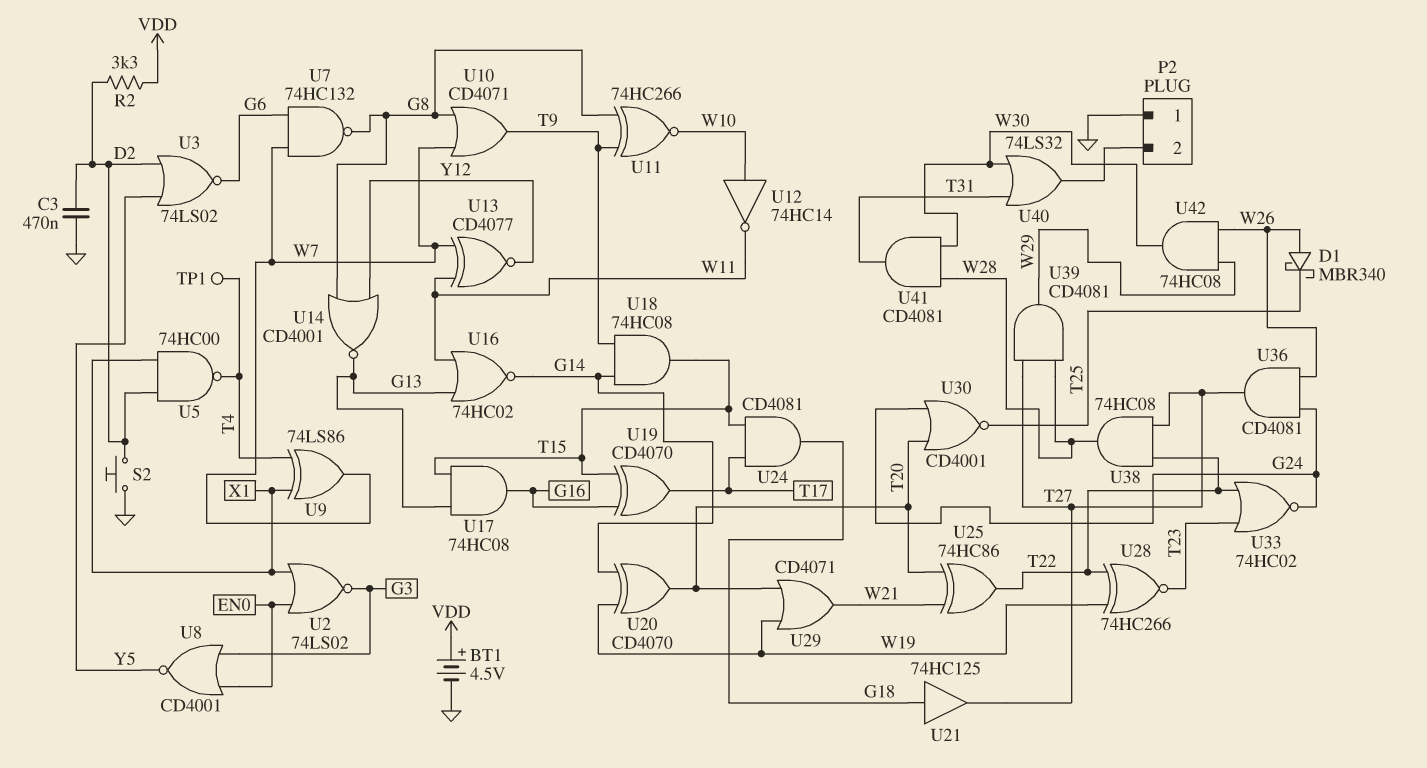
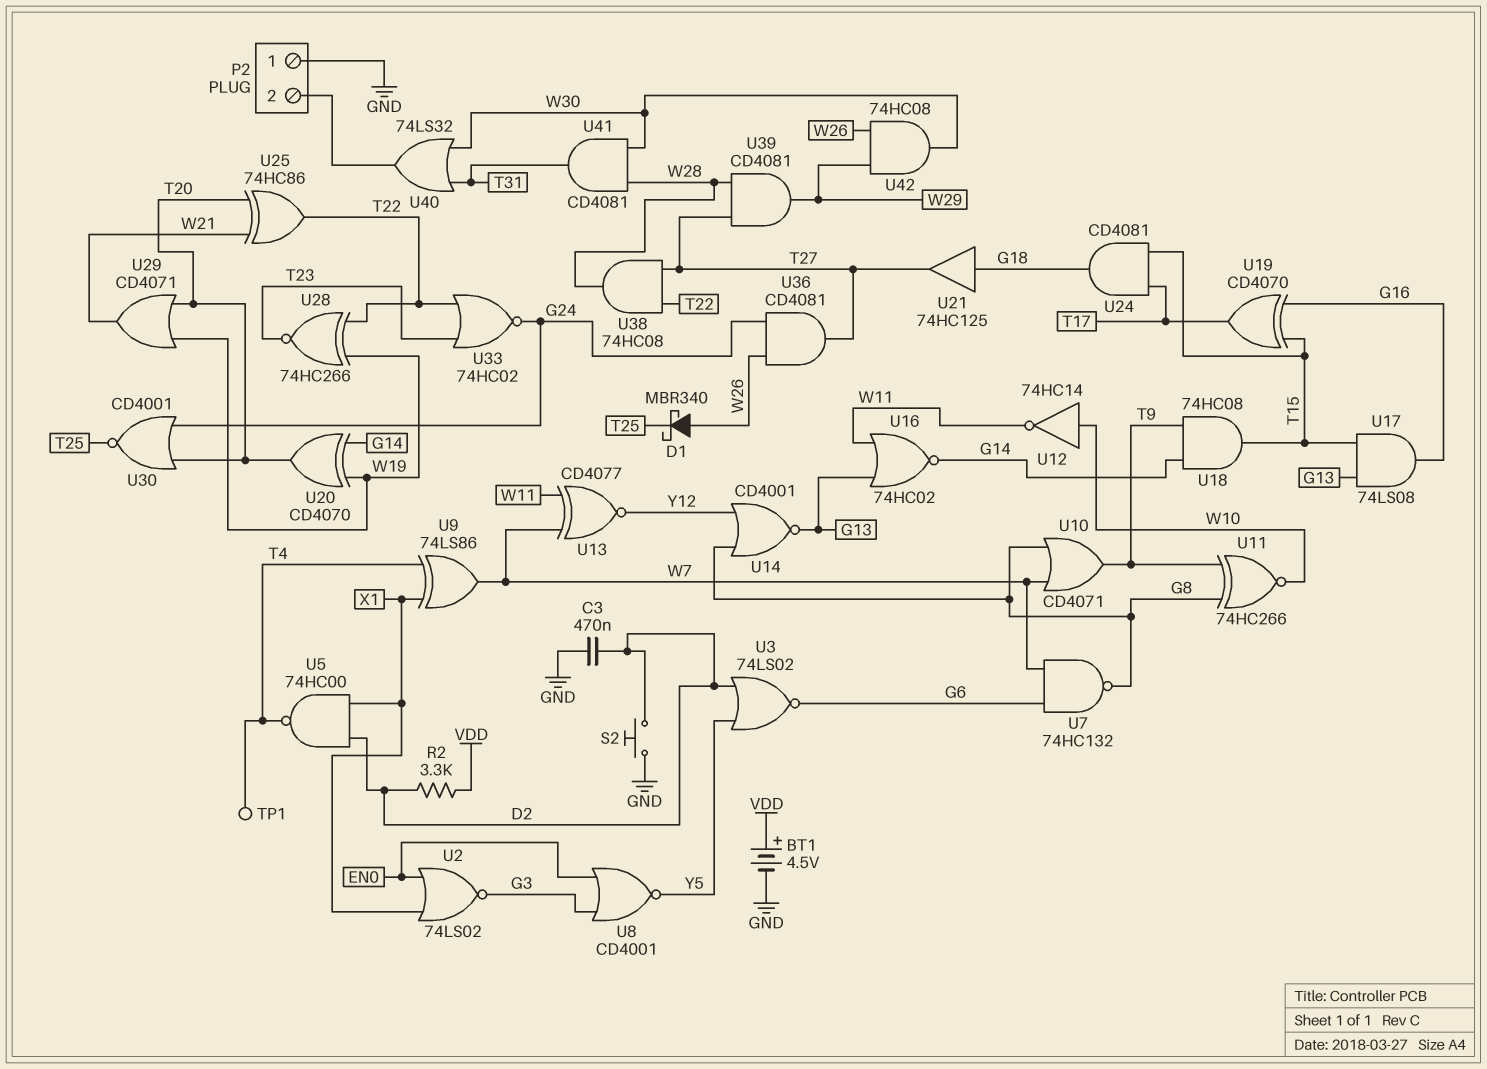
U17: AND 74HC08 (in G13, in T15, out G16) -> AND 74LS08 (in G13, in T15, out G16)

